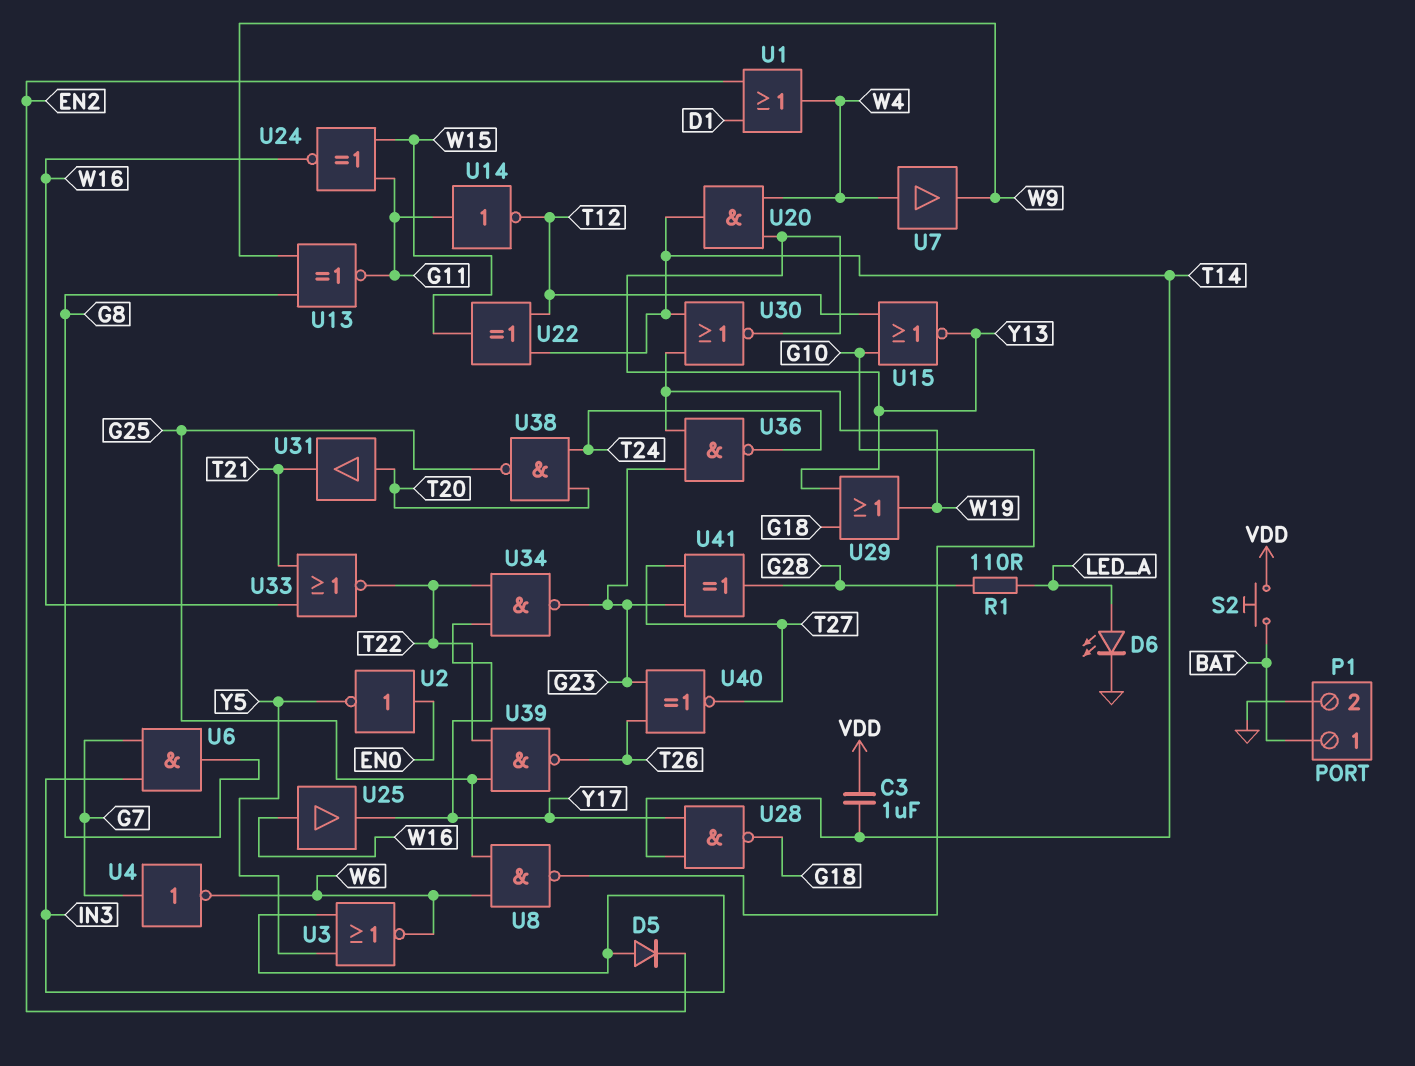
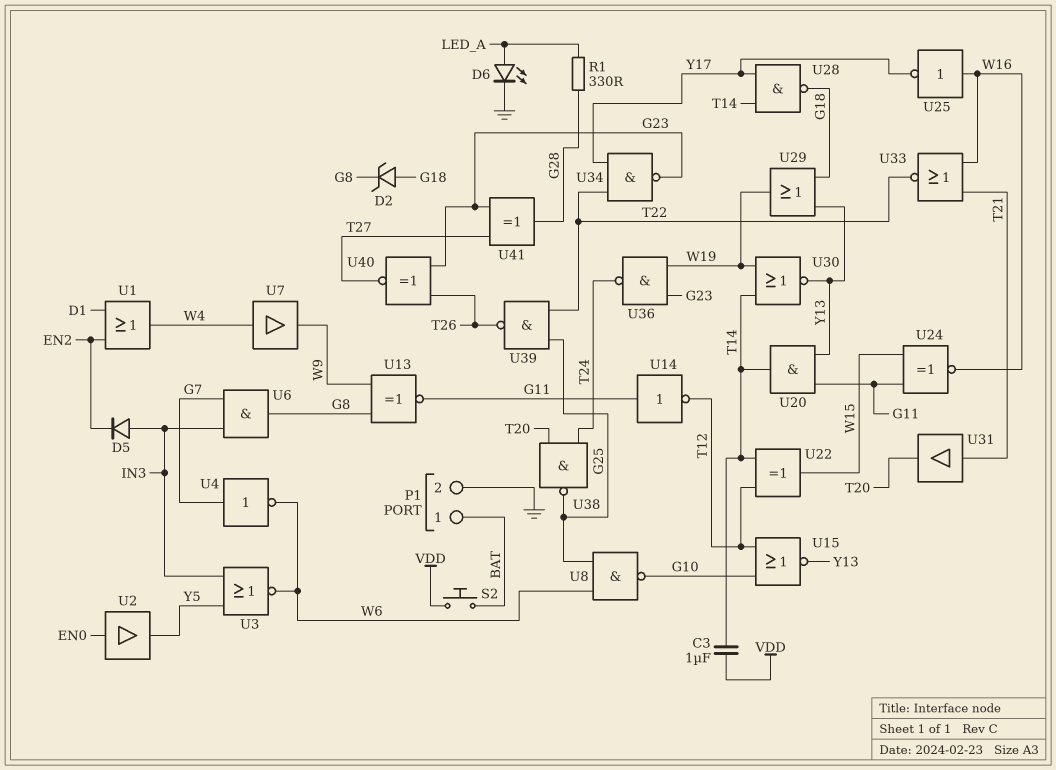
D2: none -> zener (A G18, K G8)
R1: 110 (G28, LED_A) -> 330 (G28, LED_A)
U2: NOT (in EN0, out Y5) -> buffer (in EN0, out Y5)
U20: AND (in W4, in Y13, out T14) -> AND (in G11, in Y13, out T14)
U25: buffer (in W16, out Y17) -> NOT (in W16, out Y17)
U31: buffer (in T20, out T21) -> buffer (in T21, out T20)

